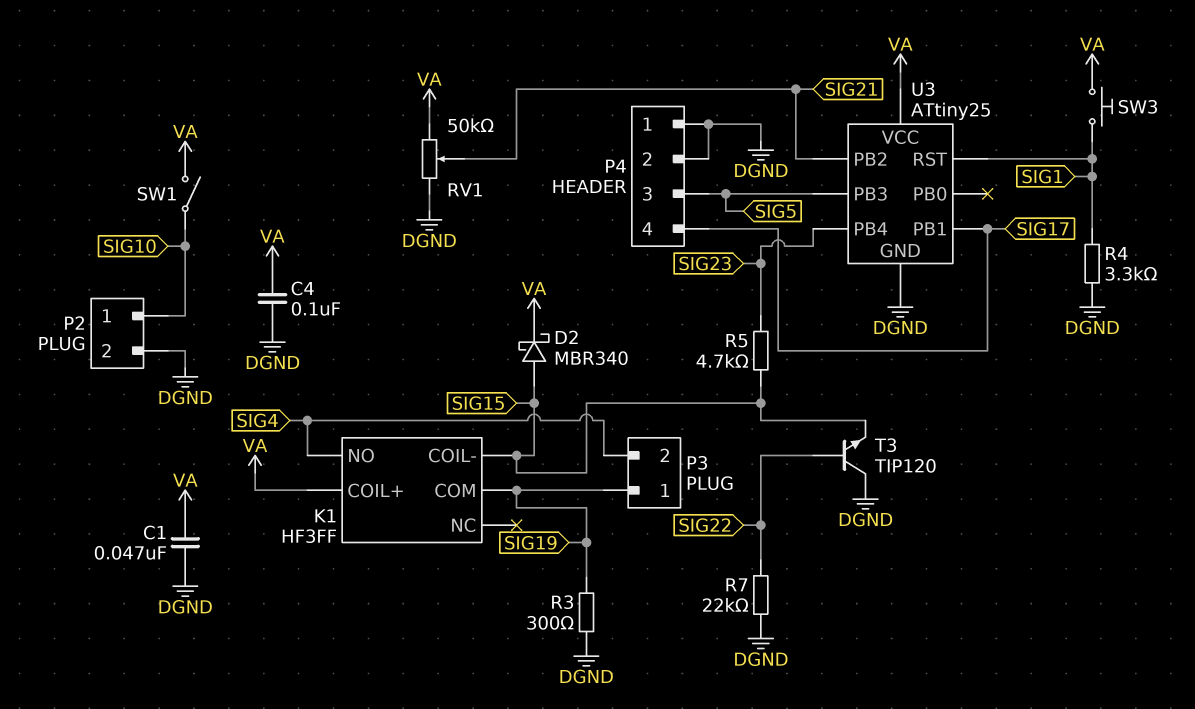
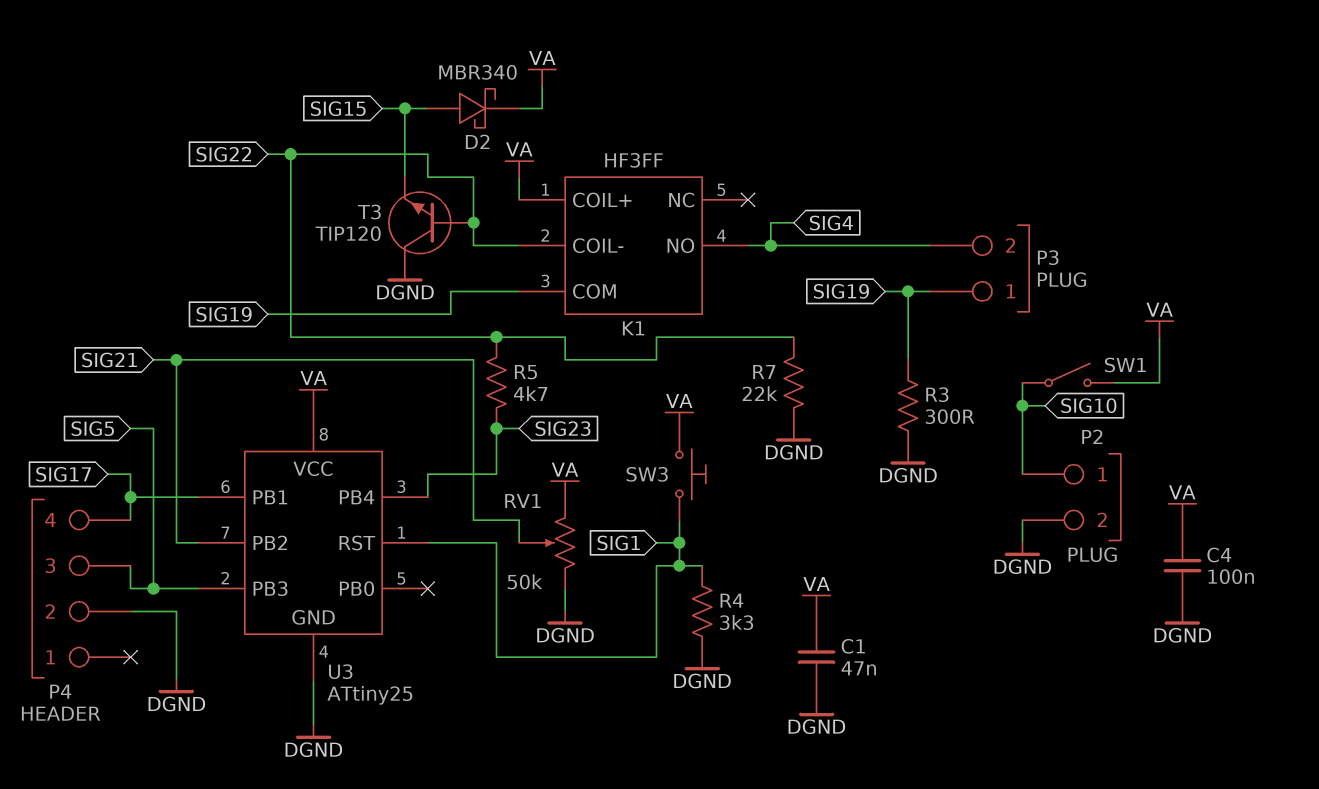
K1 pin COIL-: SIG15 -> SIG22
P4 pin 1: DGND -> none
R5: 4.7k (SIG15, SIG23) -> 4.7k (SIG22, SIG23)

